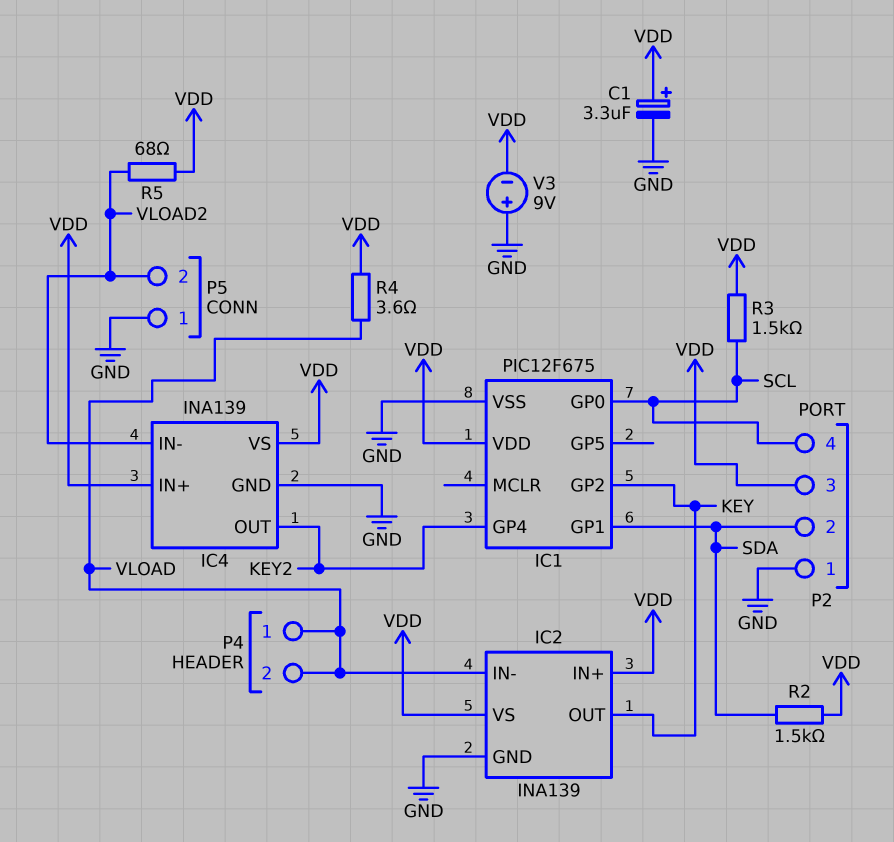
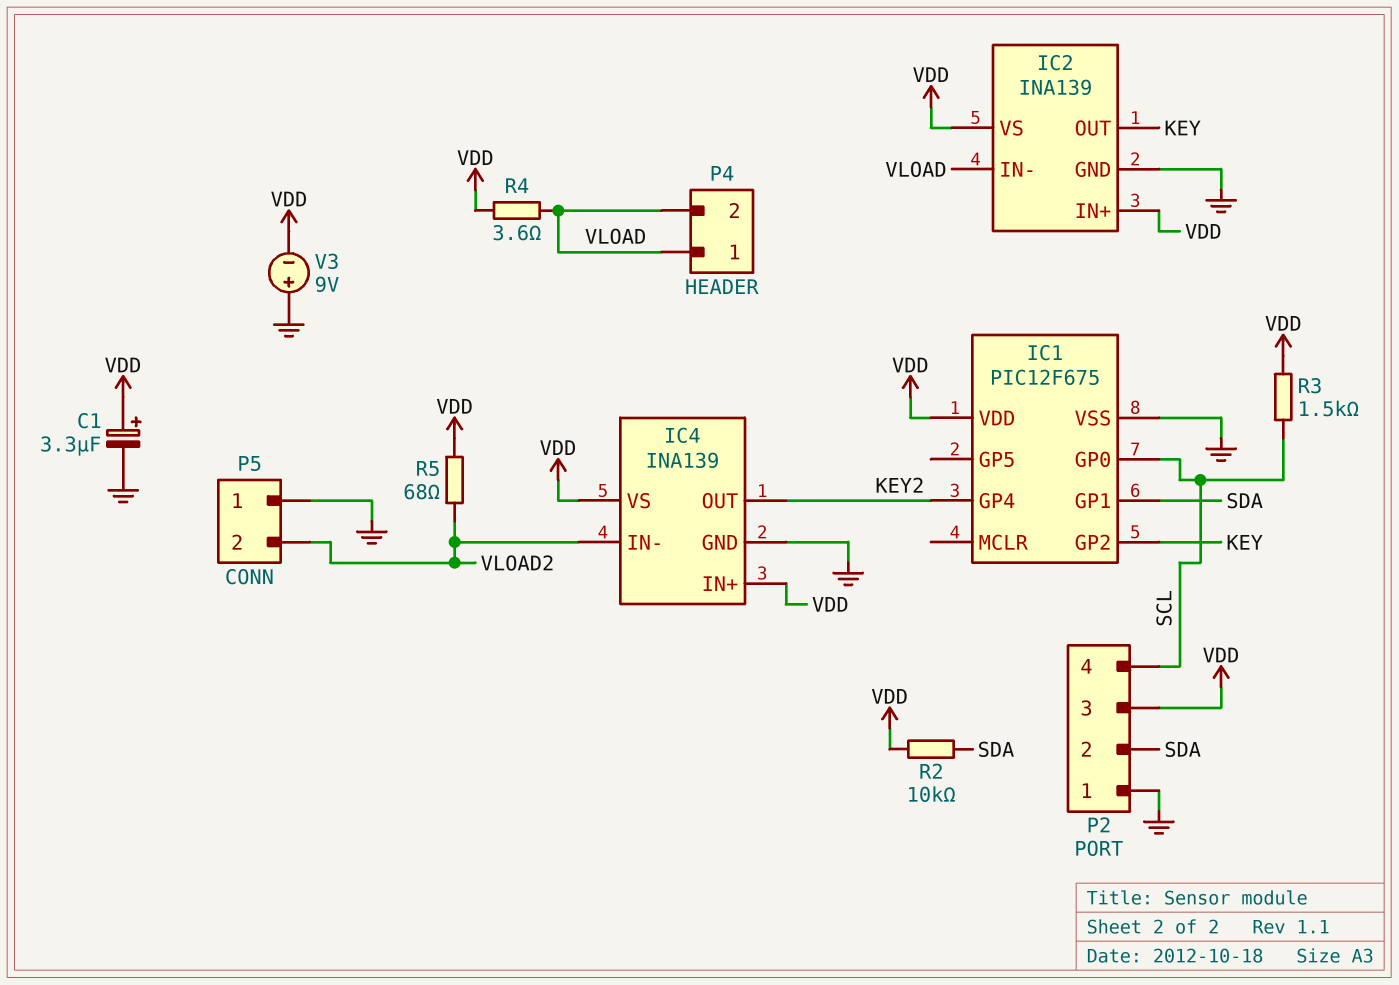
R2: 1.5k (SDA, VDD) -> 10k (SDA, VDD)

